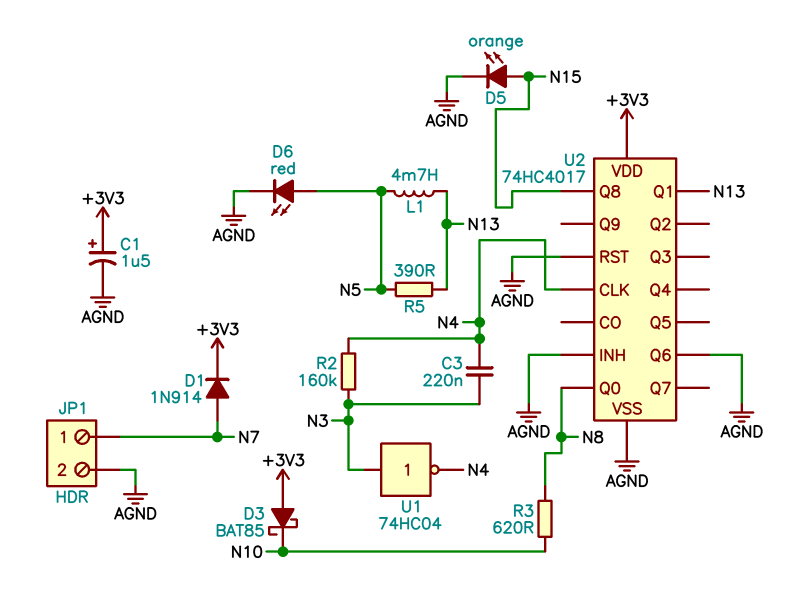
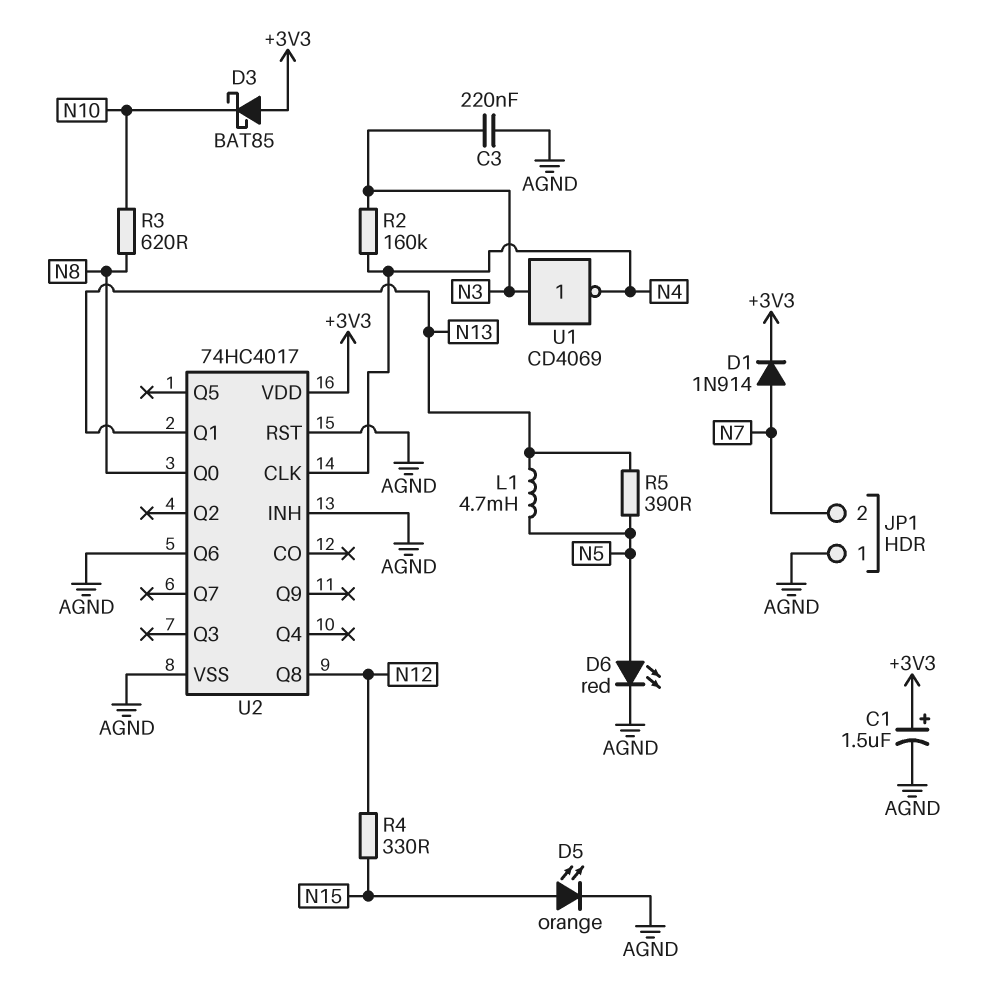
C3: 220nF (N3, N4) -> 220nF (AGND, N3)
JP1 pin 1: N7 -> AGND
JP1 pin 2: AGND -> N7
R4: none -> 330 (N12, N15)
U1: NOT 74HC04 (in N3, out N4) -> NOT CD4069 (in N3, out N4)
U2 pin Q8: N15 -> N12

